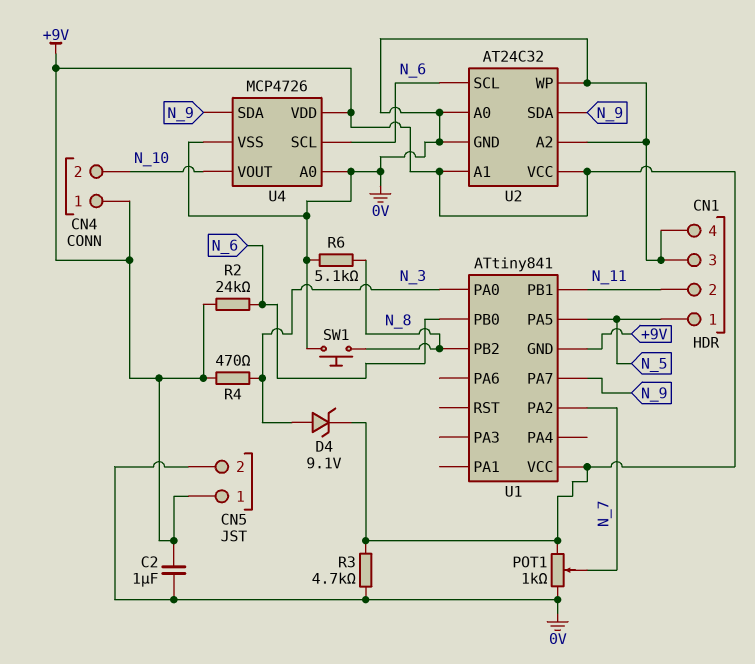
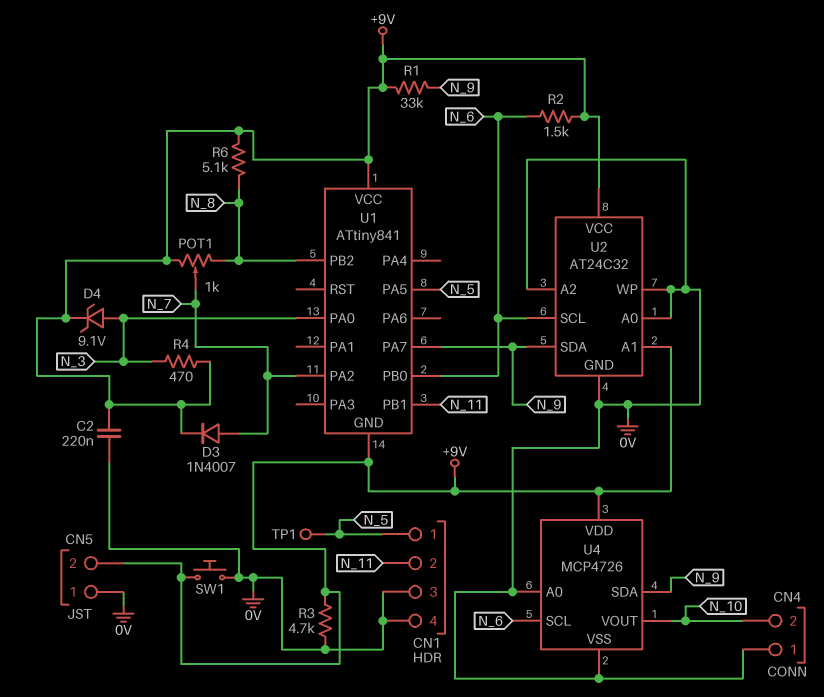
C2: 1uF (+9V, 0V) -> 220nF (+9V, 0V)
CN4 pin 1: +9V -> 0V
CN5 pin 1: +9V -> 0V
CN5 pin 2: 0V -> +9V
D3: none -> diode 1N4007 (A N_7, K +9V)
POT1: 1k (+9V, 0V, wiper N_7) -> 1k (+9V, N_8, wiper N_7)
R1: none -> 33k (+9V, N_9)
R2: 24k (+9V, N_6) -> 1.5k (+9V, N_6)
R6: 5.1k (0V, N_8) -> 5.1k (+9V, N_8)
SW1: button (0V, N_8) -> button (+9V, 0V)
TP1: none -> test point (N_5)

